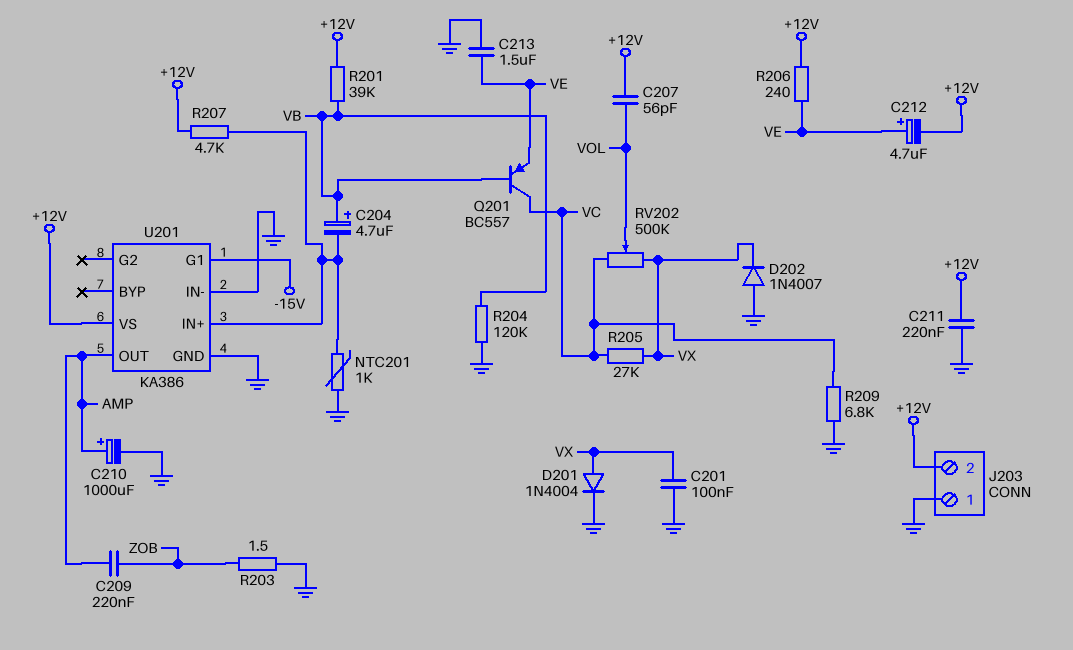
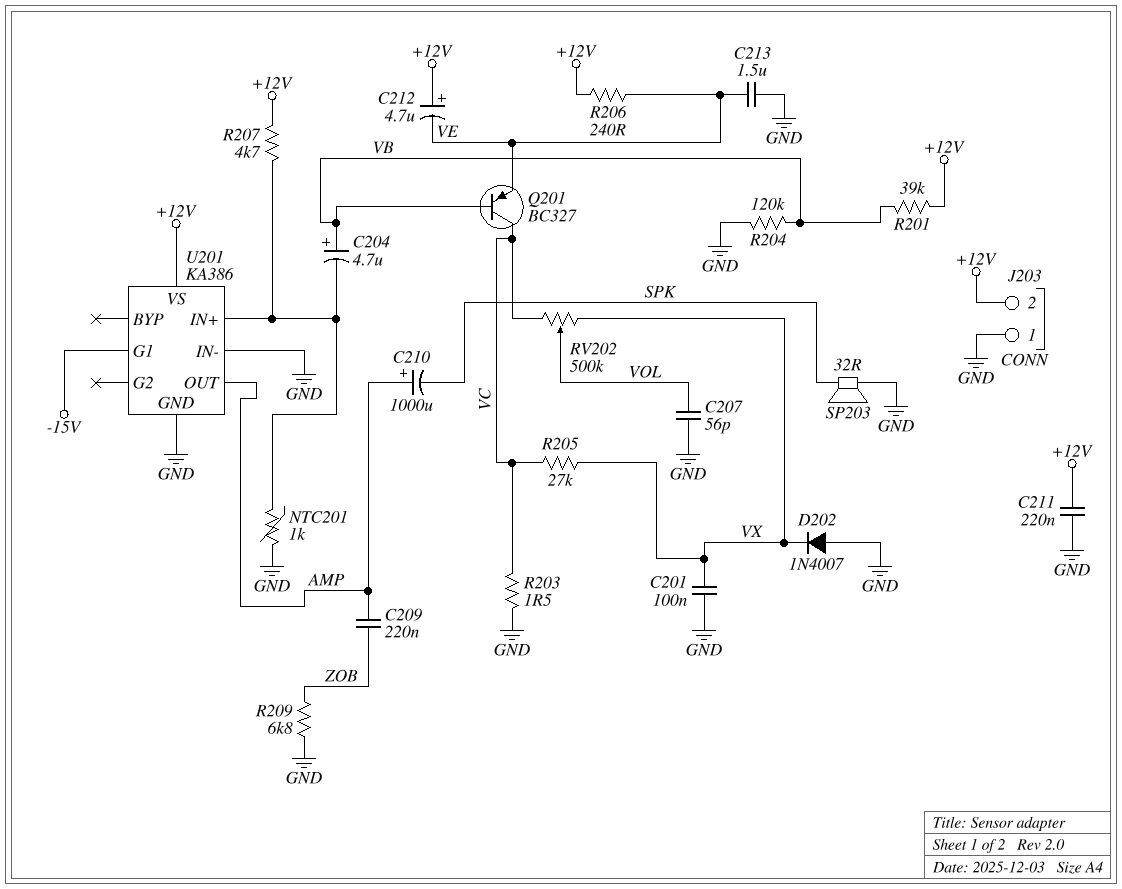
C207: 56pF (+12V, VOL) -> 56pF (GND, VOL)
C210: 1000uF (plus AMP, minus GND) -> 1000uF (plus AMP, minus SPK)
C212: 4.7uF (plus VE, minus +12V) -> 4.7uF (plus +12V, minus VE)
D201: diode 1N4004 (A VX, K GND) -> none
Q201: PNP BC557 (B VB, C VC, E VE) -> PNP BC327 (B VB, C VC, E VE)
R203: 1.5 (GND, ZOB) -> 1.5 (GND, VC)
R209: 6.8k (GND, VC) -> 6.8k (GND, ZOB)
SP203: none -> speaker 32R (GND, SPK)

